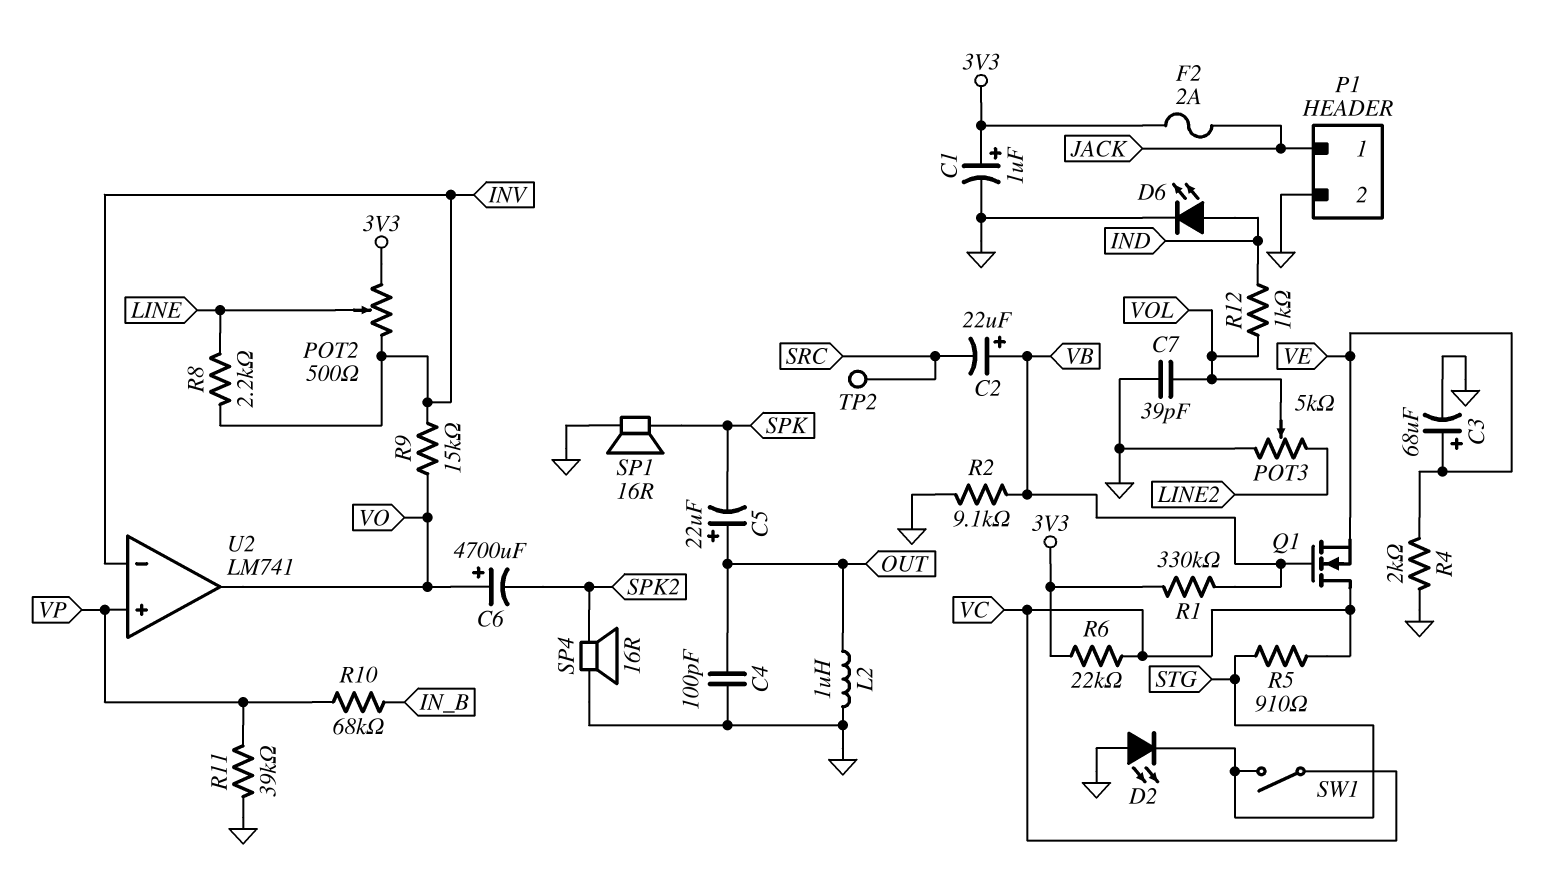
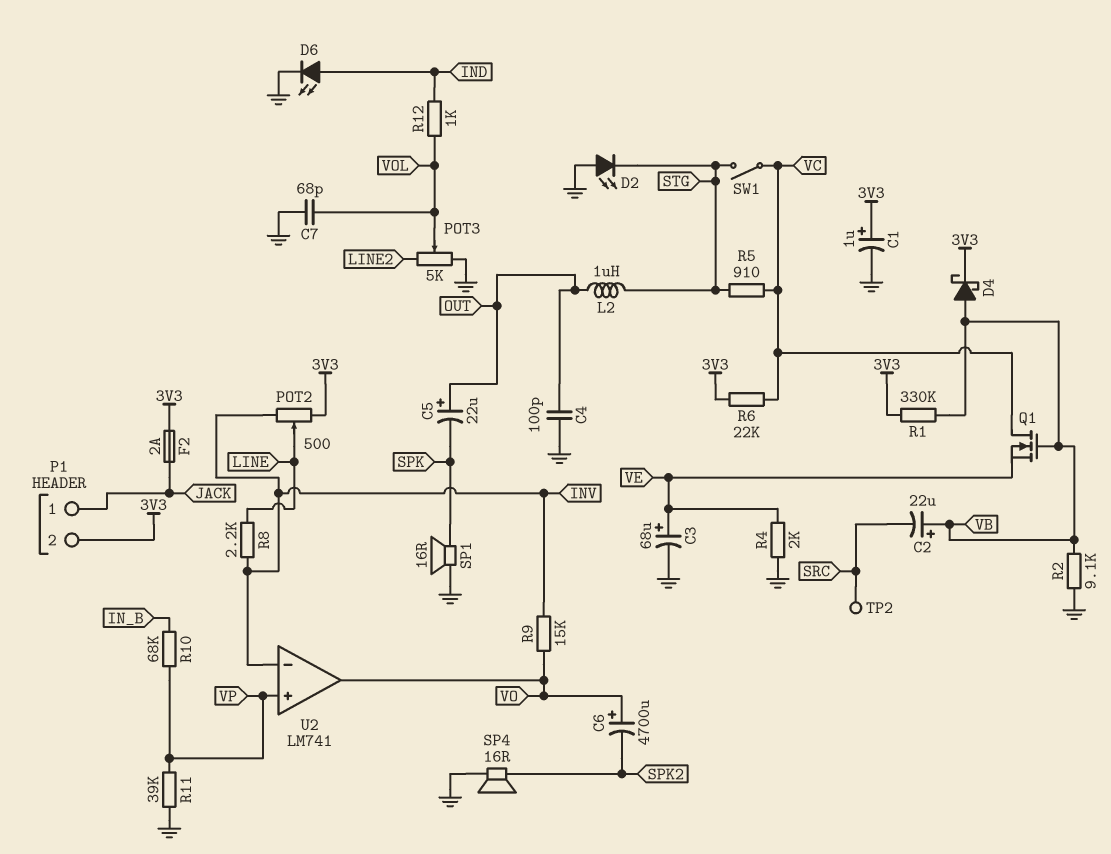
C7: 39pF (GND, VOL) -> 68pF (GND, VOL)
D4: none -> schottky (A VB, K 3V3)
L2: 1uH (GND, OUT) -> 1uH (OUT, STG)
P1 pin 2: GND -> 3V3

